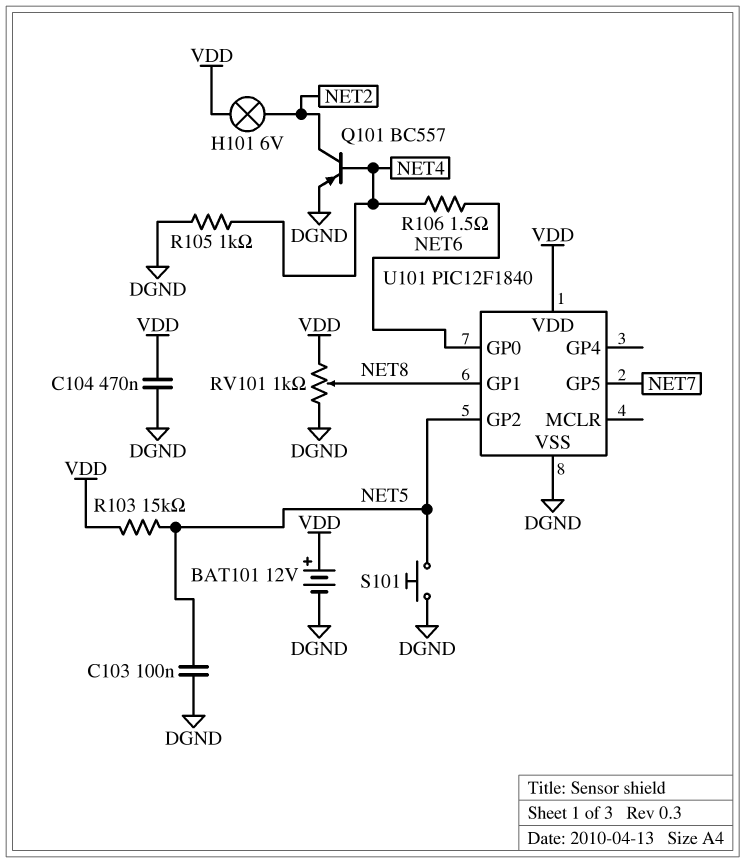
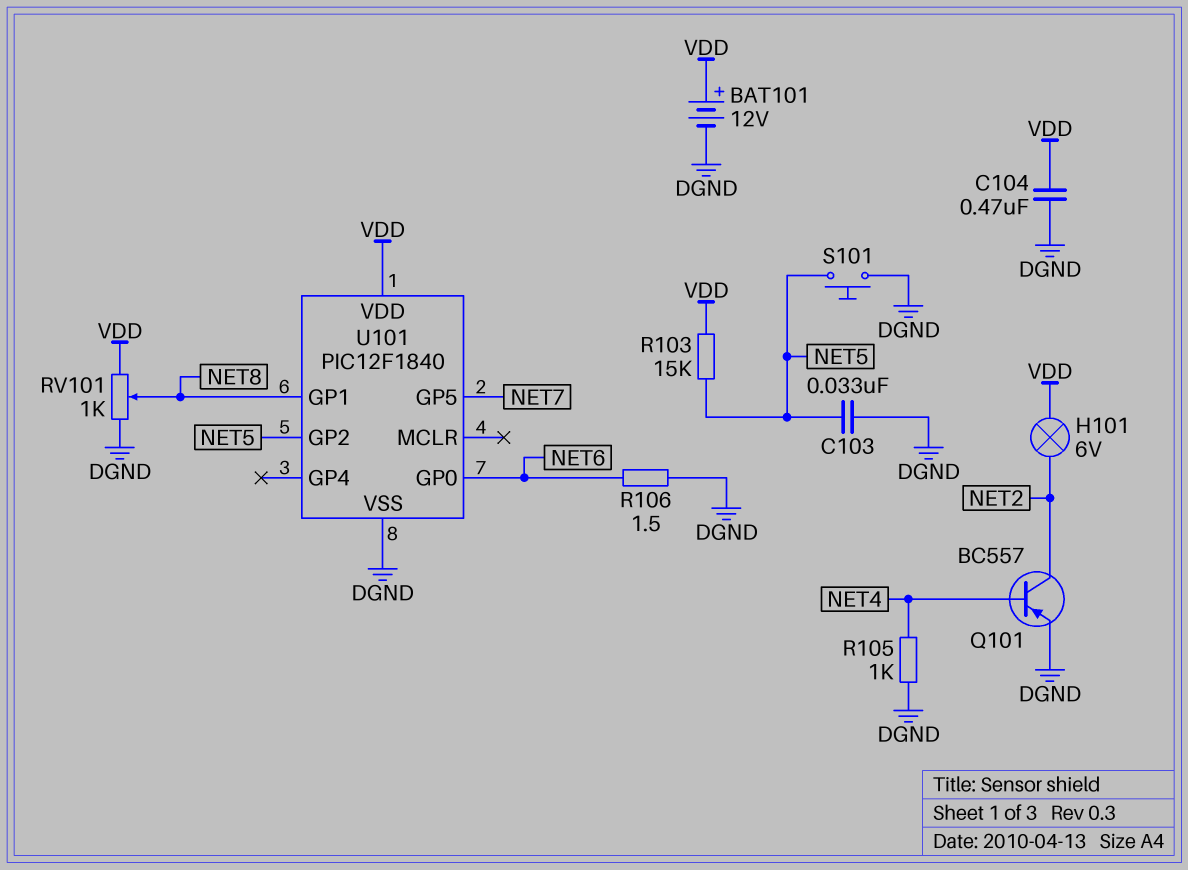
C103: 100nF (DGND, NET5) -> 33nF (DGND, NET5)
R106: 1.5 (NET4, NET6) -> 1.5 (DGND, NET6)

